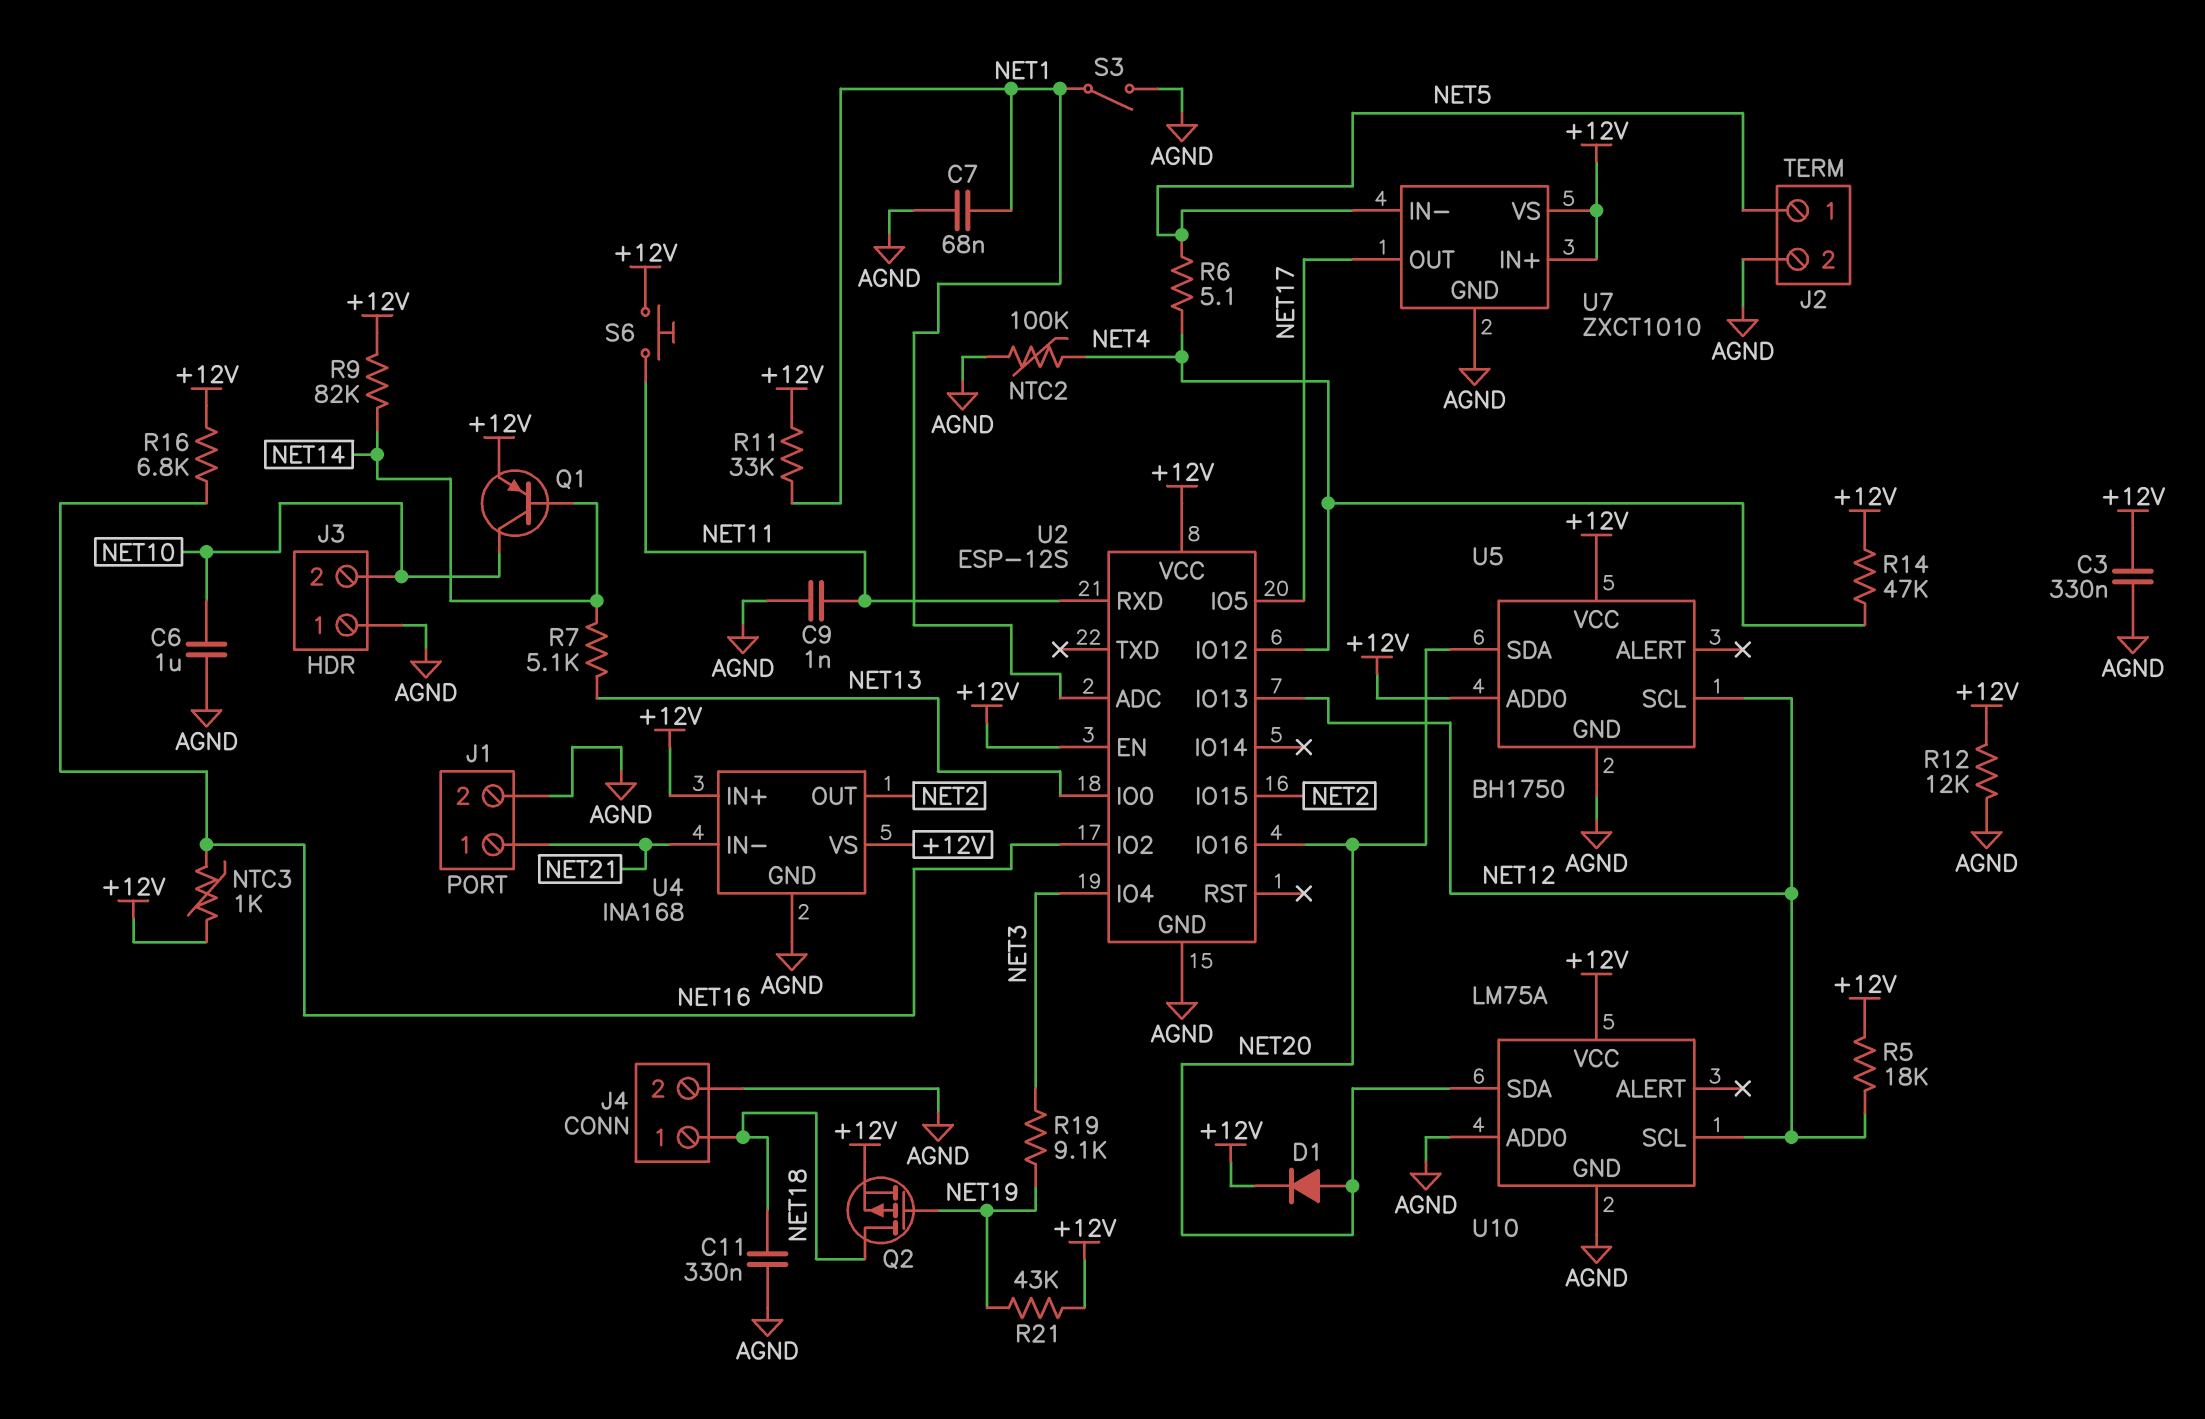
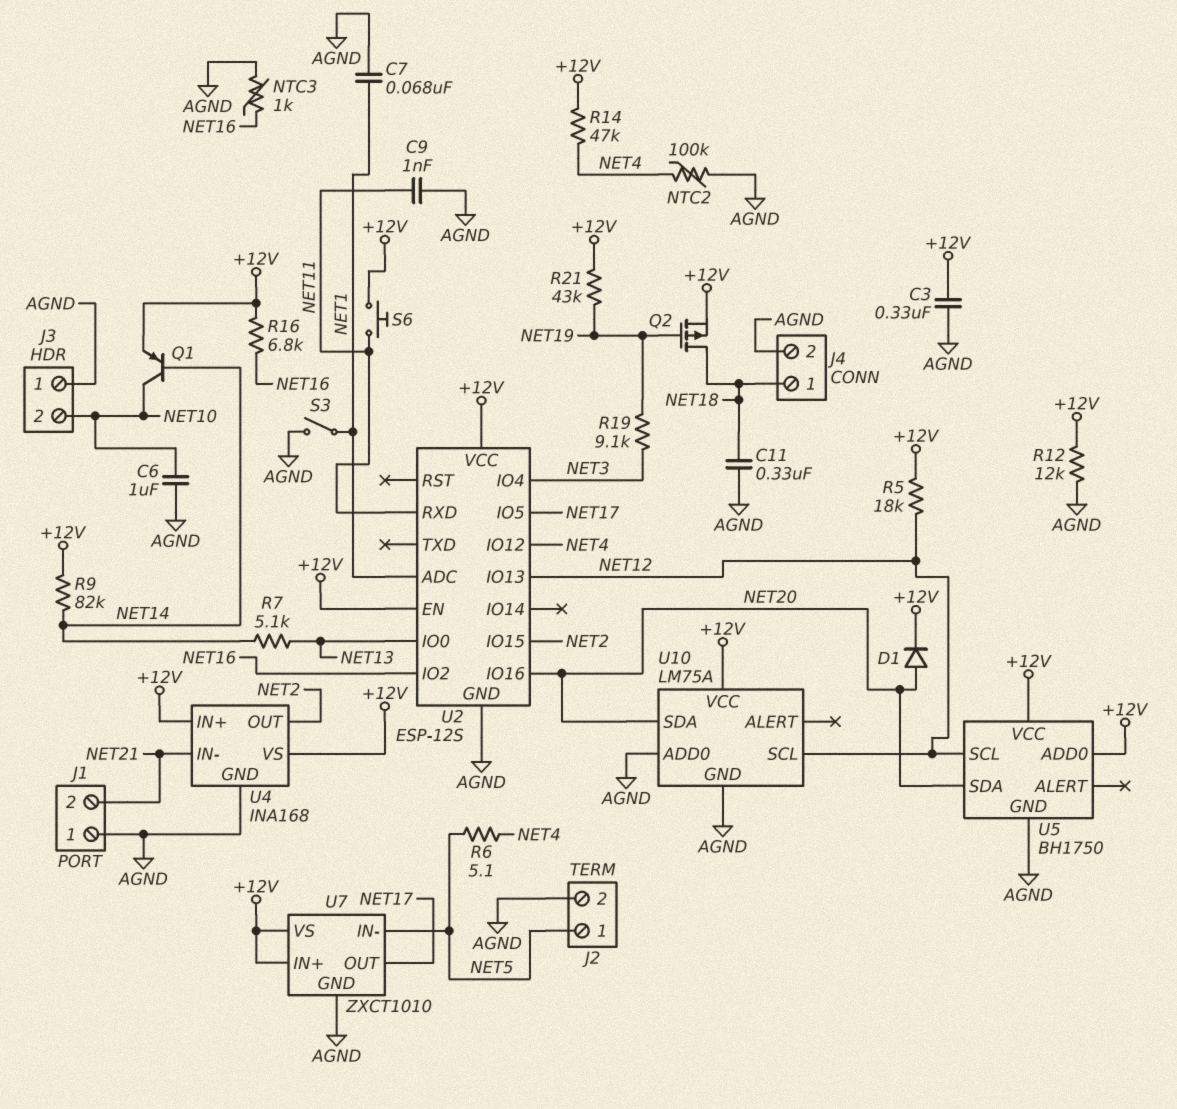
J1 pin 1: NET21 -> AGND
J1 pin 2: AGND -> NET21
NTC3: 1k (+12V, NET16) -> 1k (AGND, NET16)
R11: 33k (+12V, NET1) -> none

